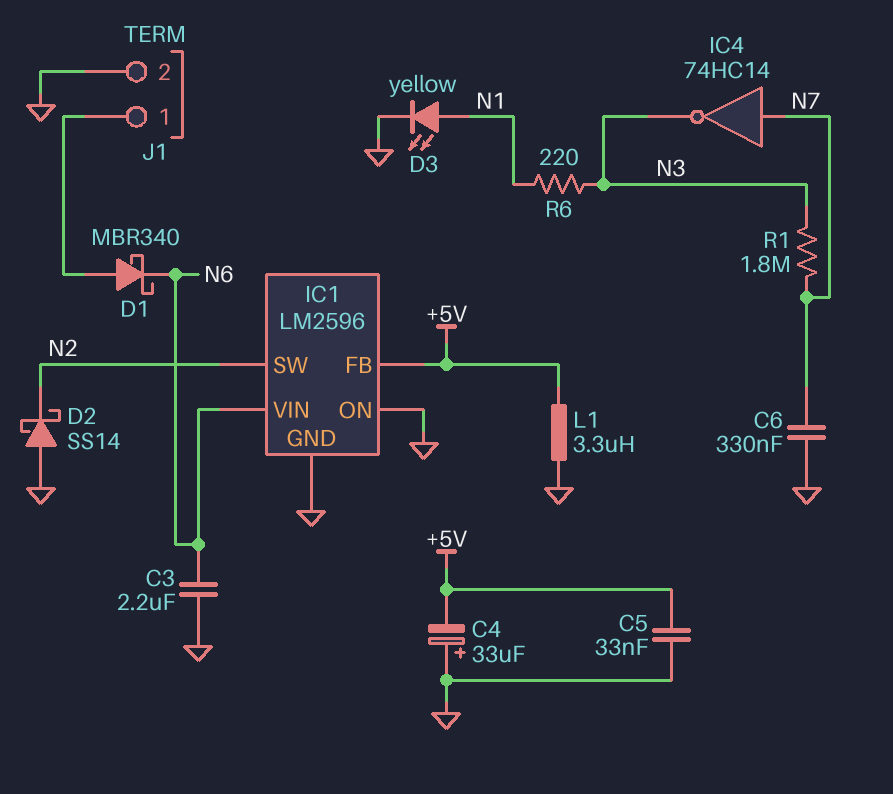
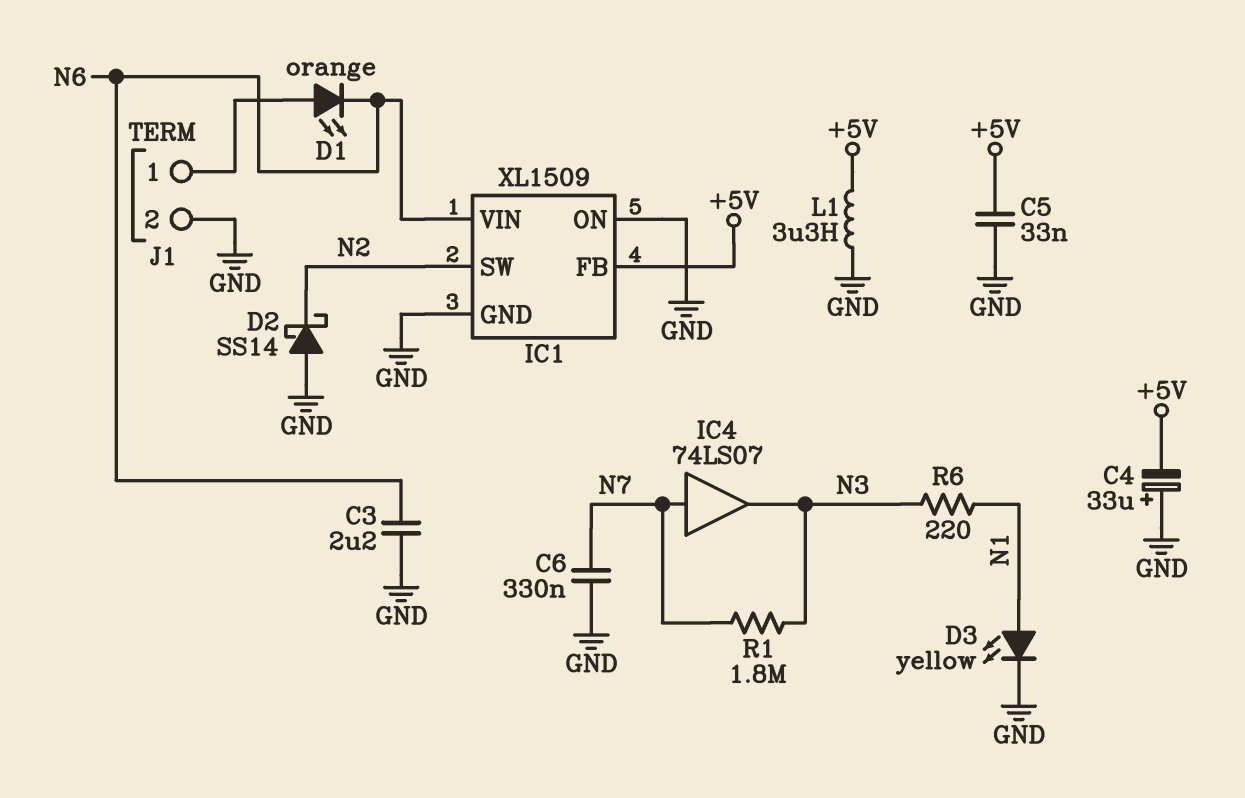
D1: schottky MBR340 (A J1/1, K N6) -> LED orange (A J1/1, K N6)
IC1: LM2596 -> XL1509
IC4: NOT 74HC14 (in N7, out N3) -> buffer 74LS07 (in N7, out N3)

